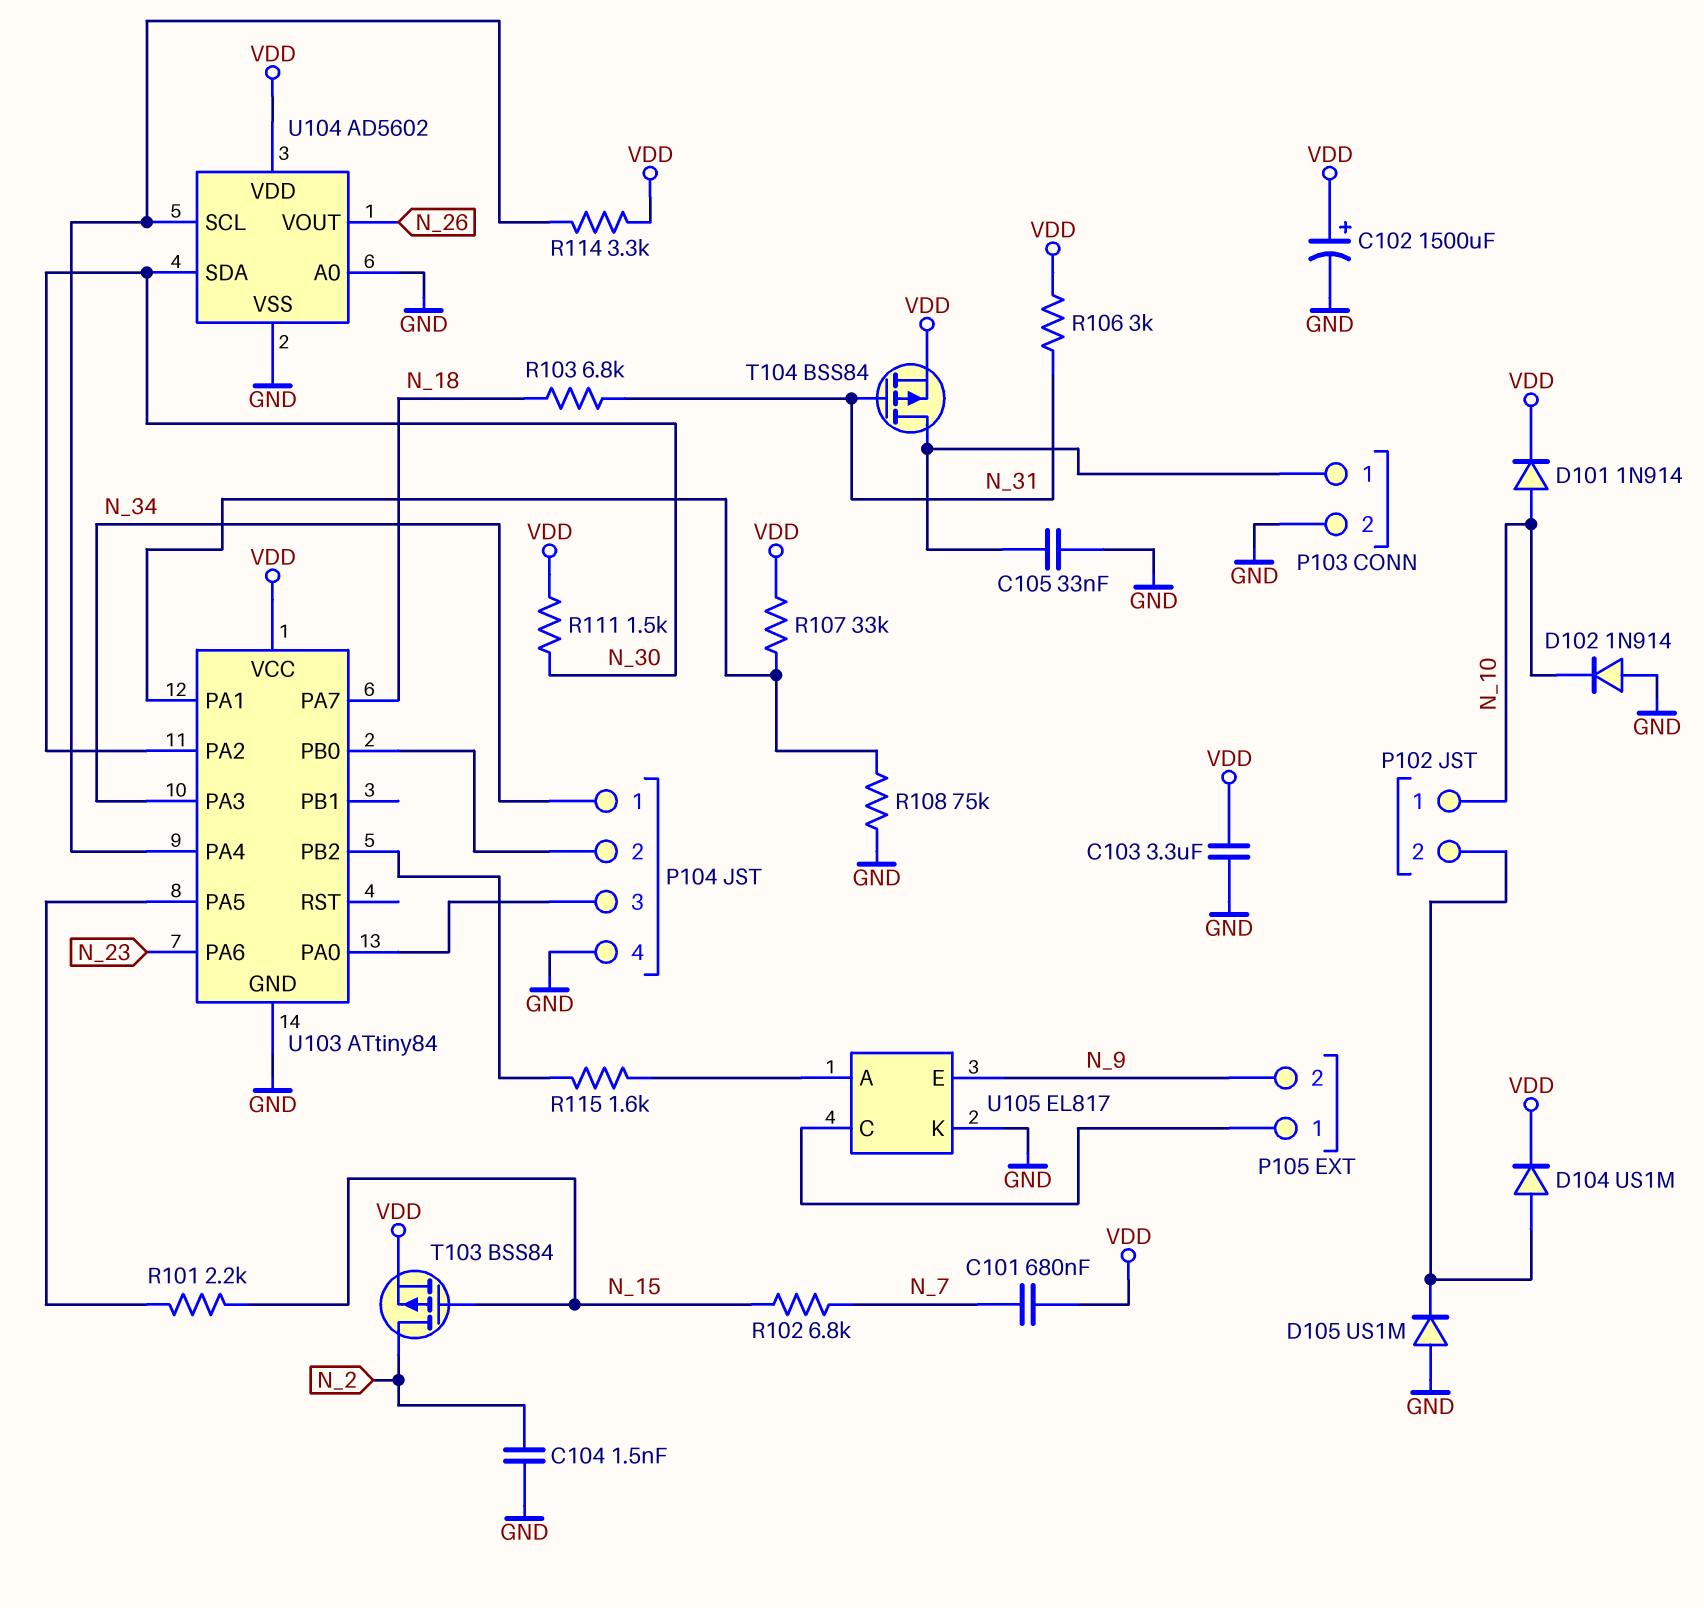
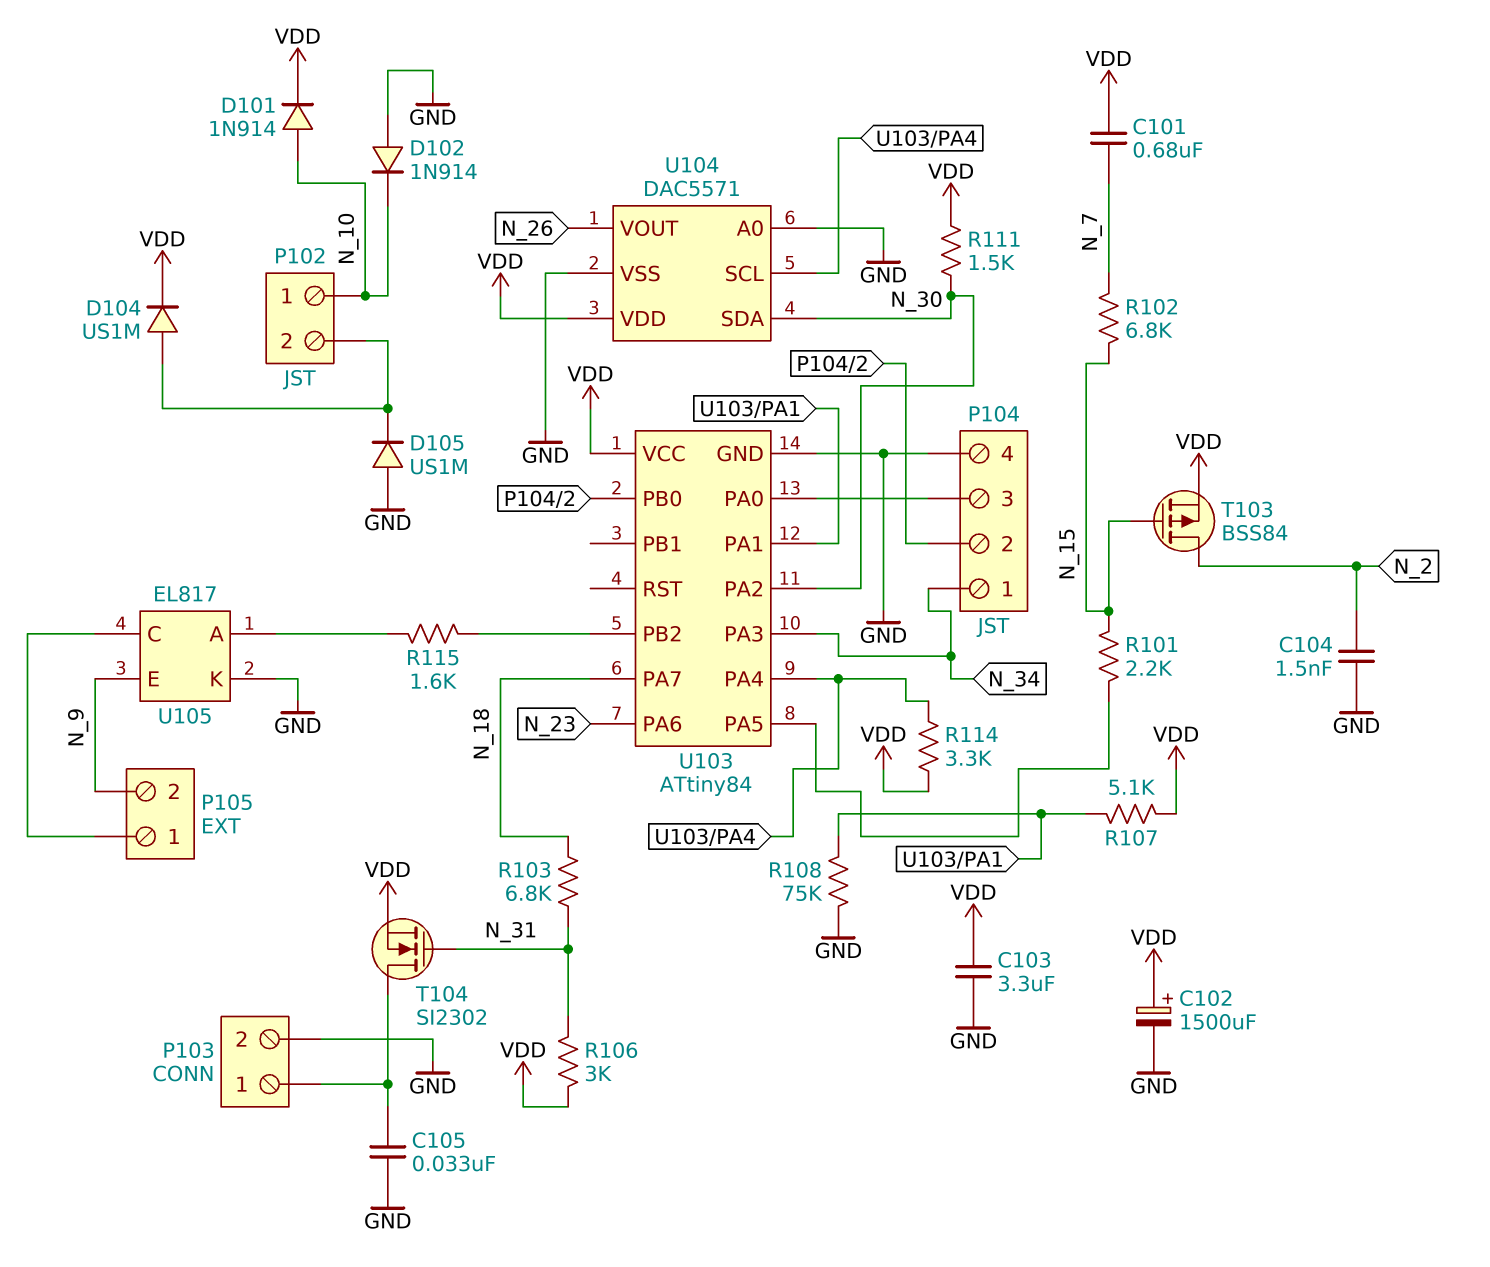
R107: 33k (U103/PA1, VDD) -> 5.1k (U103/PA1, VDD)
T104: PMOS BSS84 (G N_31, D P103/1, S VDD) -> NMOS SI2302 (G N_31, D P103/1, S VDD)
U104: AD5602 -> DAC5571

